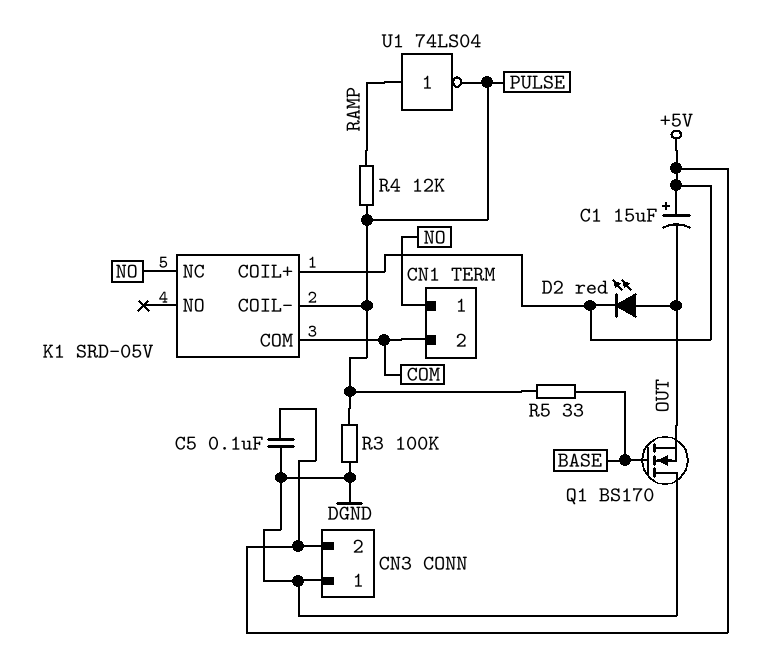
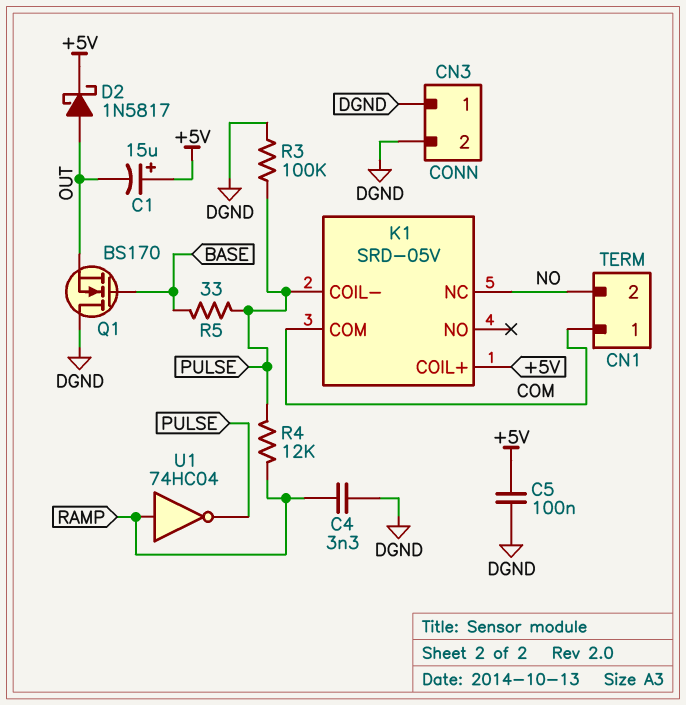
C4: none -> 3.3nF (DGND, RAMP)
CN1 pin 1: NO -> COM
CN1 pin 2: COM -> NO
CN3 pin 2: +5V -> DGND
D2: LED red (A OUT, K +5V) -> schottky 1N5817 (A OUT, K +5V)
U1: NOT 74LS04 (in RAMP, out PULSE) -> NOT 74HC04 (in RAMP, out PULSE)

